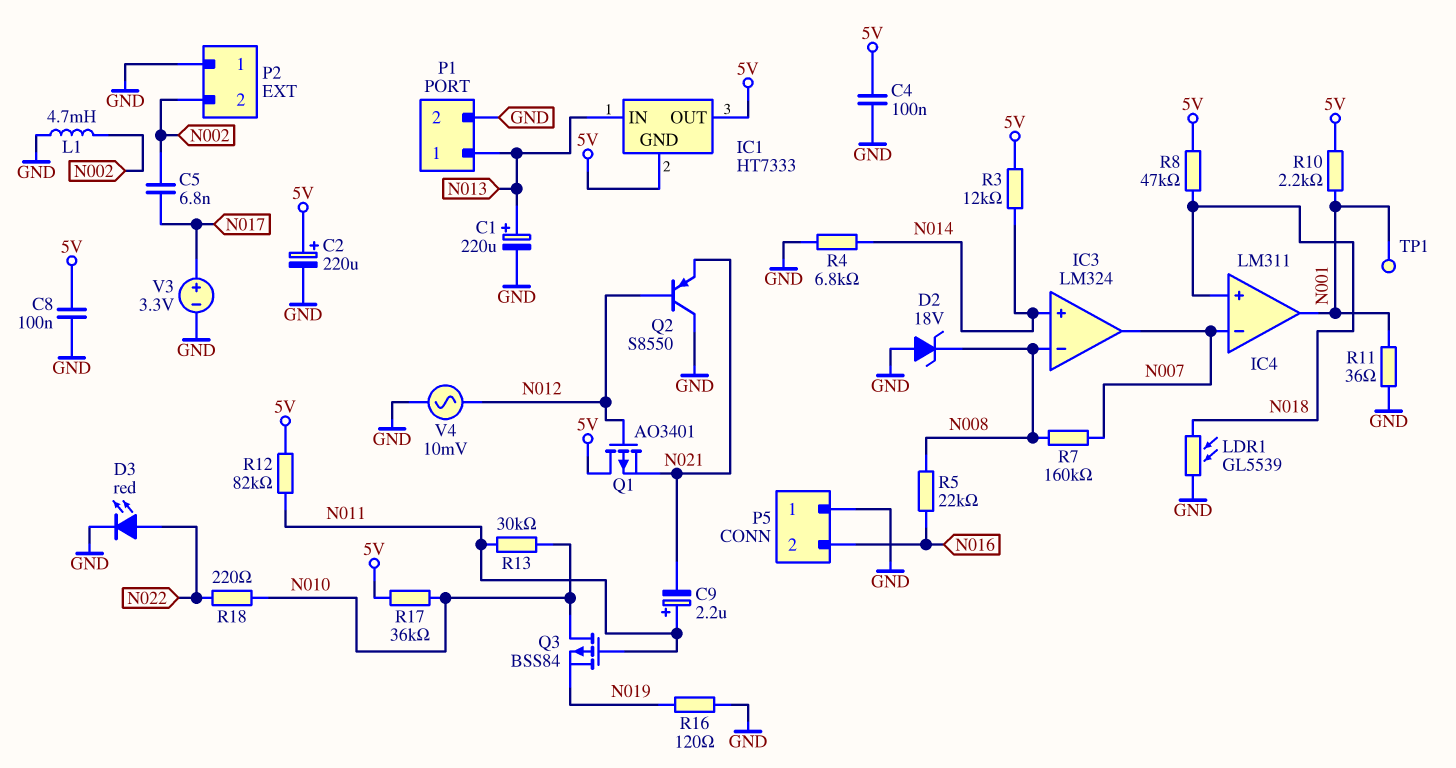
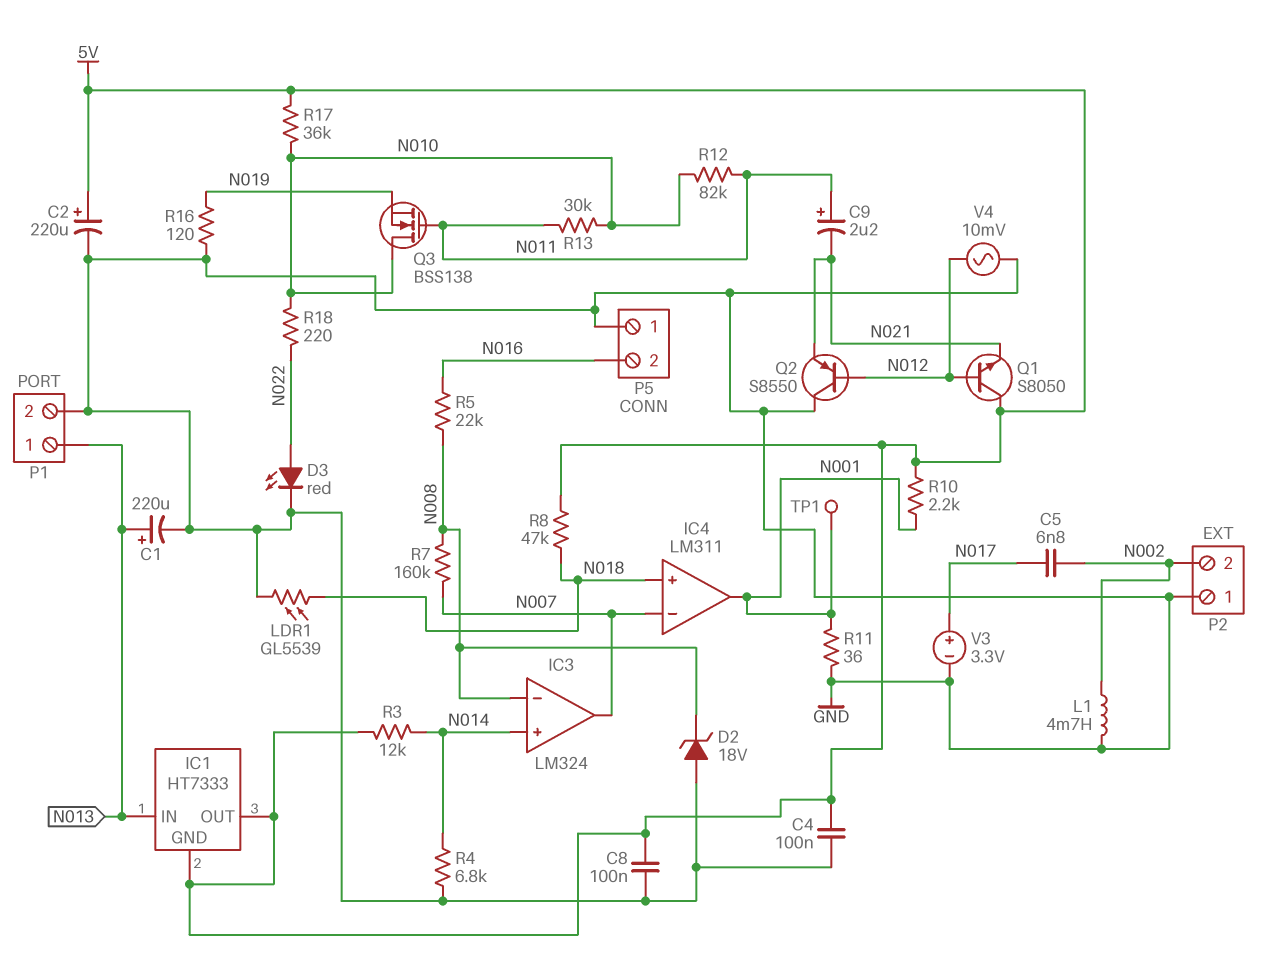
Q1: PMOS AO3401 (G N012, D 5V, S N021) -> NPN S8050 (B N012, C 5V, E N021)
Q3: PMOS BSS84 (G N011, D N010, S N019) -> NMOS BSS138 (G N011, D N010, S N019)
R12: 82k (5V, N011) -> 82k (N010, N011)

